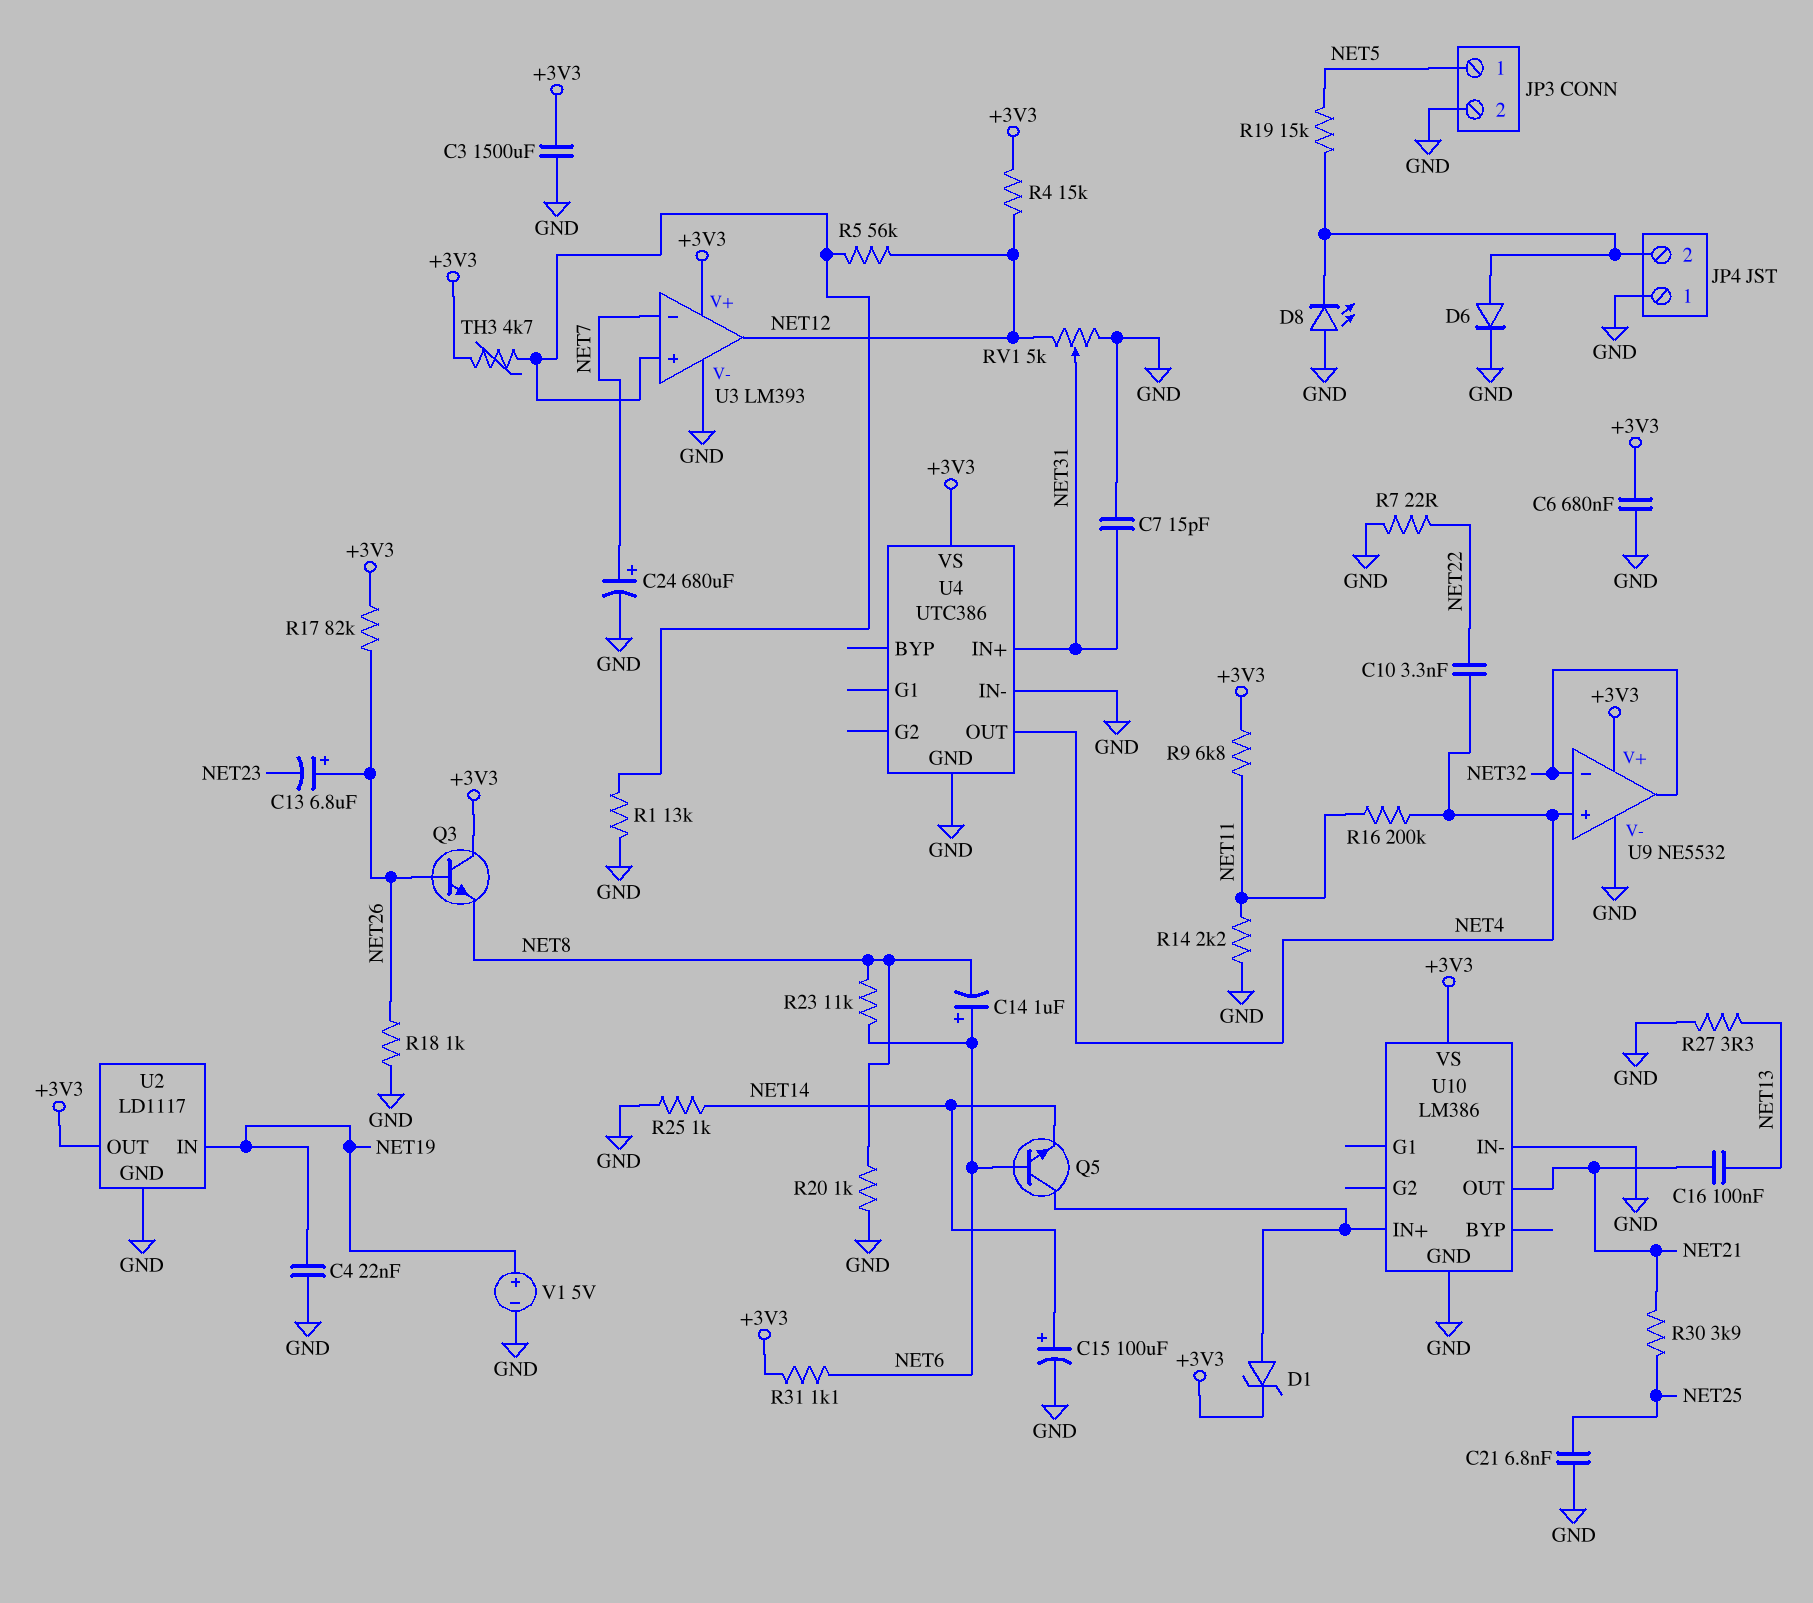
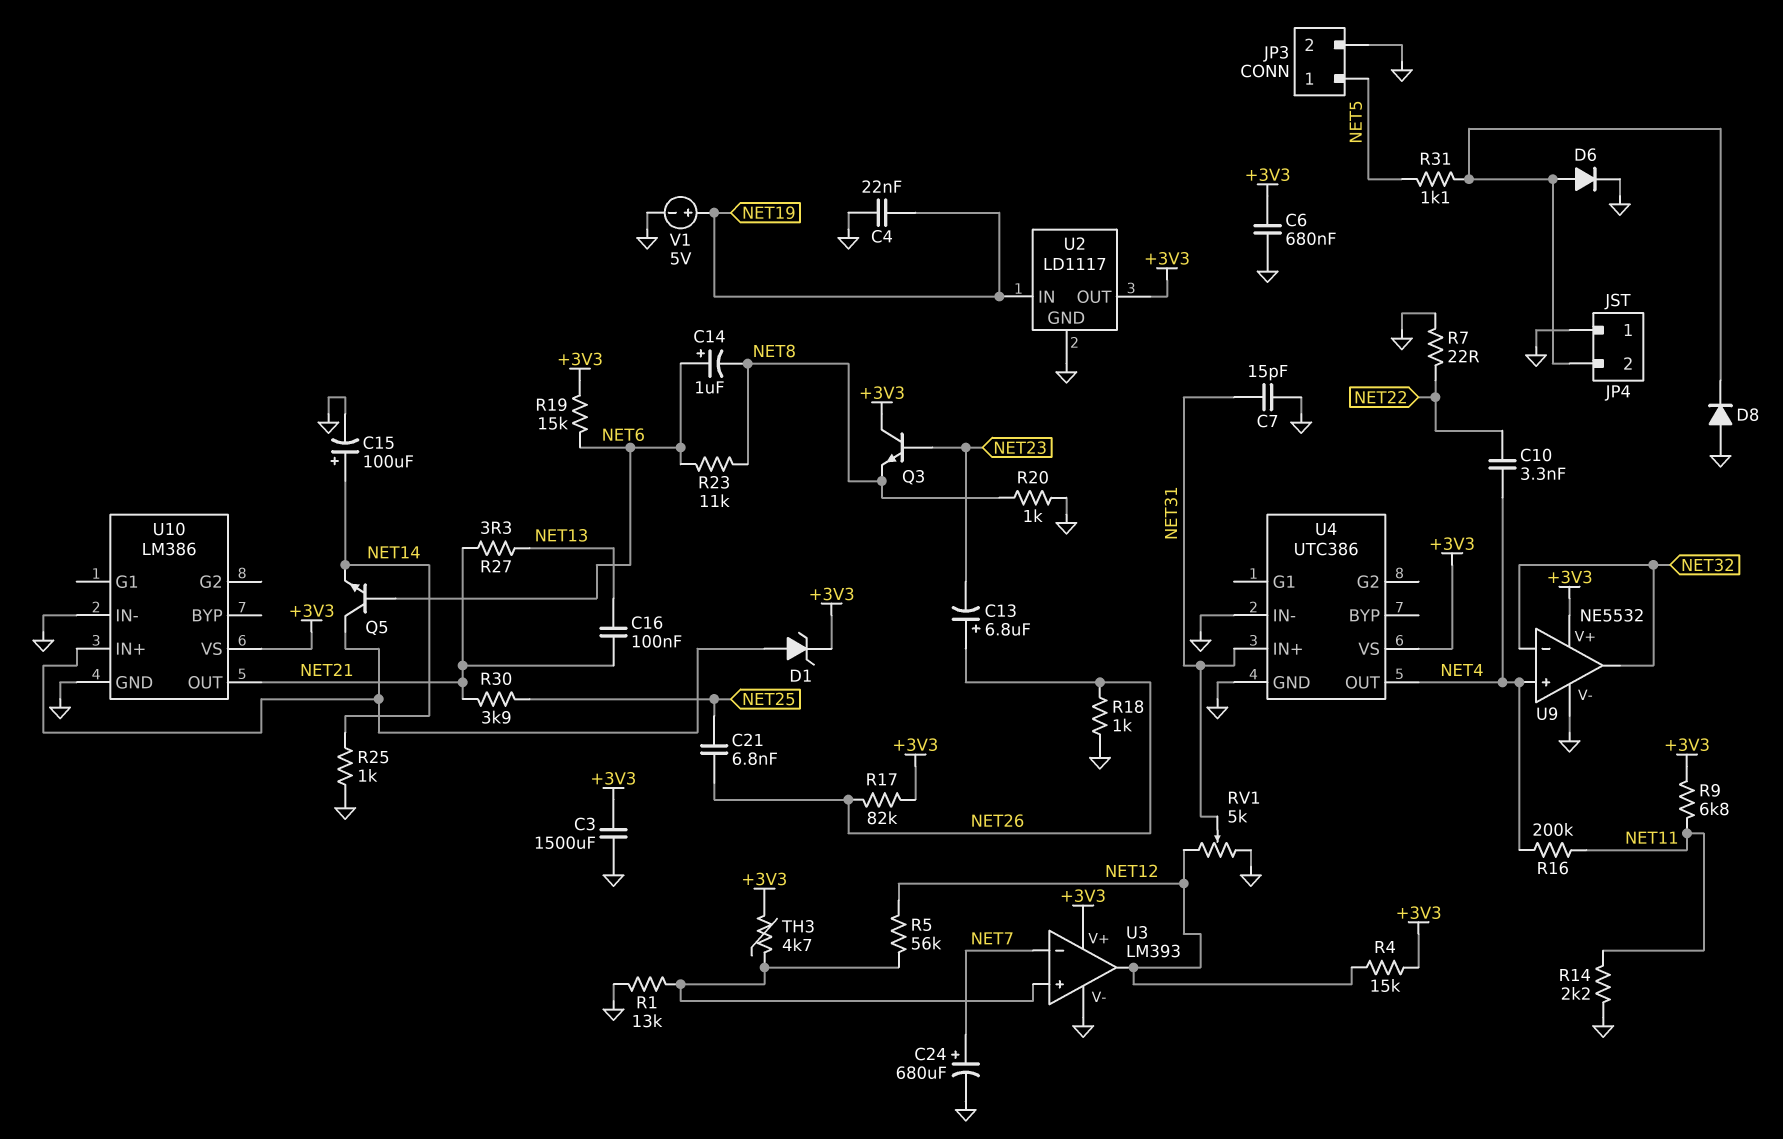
C21: 6.8nF (GND, NET25) -> 6.8nF (NET25, NET26)
D8: LED (A GND, K JP4/2) -> diode (A GND, K JP4/2)
Q3: NPN (B NET26, C +3V3, E NET8) -> NPN (B NET23, C +3V3, E NET8)
R19: 15k (JP4/2, NET5) -> 15k (+3V3, NET6)
R27: 3.3 (GND, NET13) -> 3.3 (NET13, NET21)
R31: 1.1k (+3V3, NET6) -> 1.1k (JP4/2, NET5)

